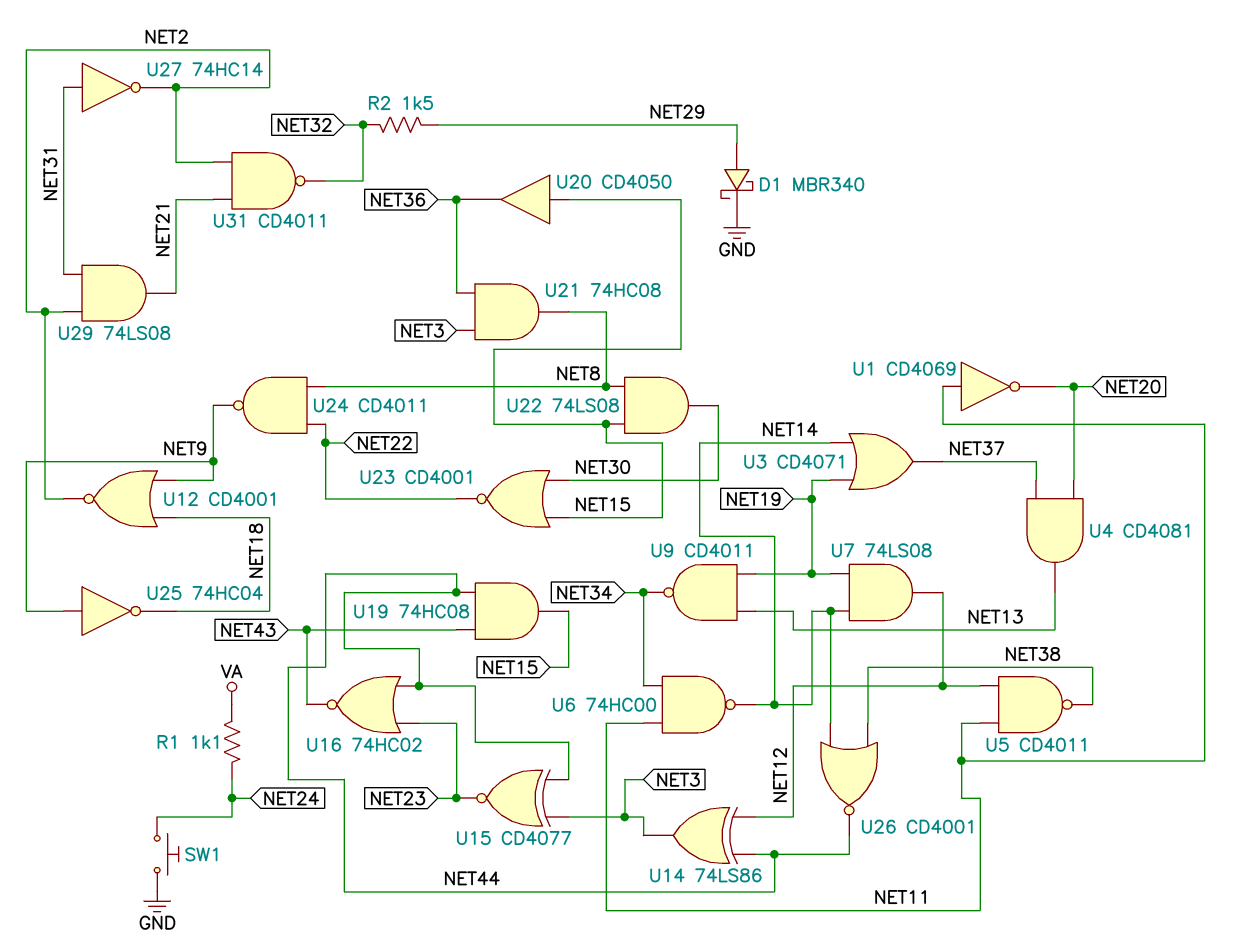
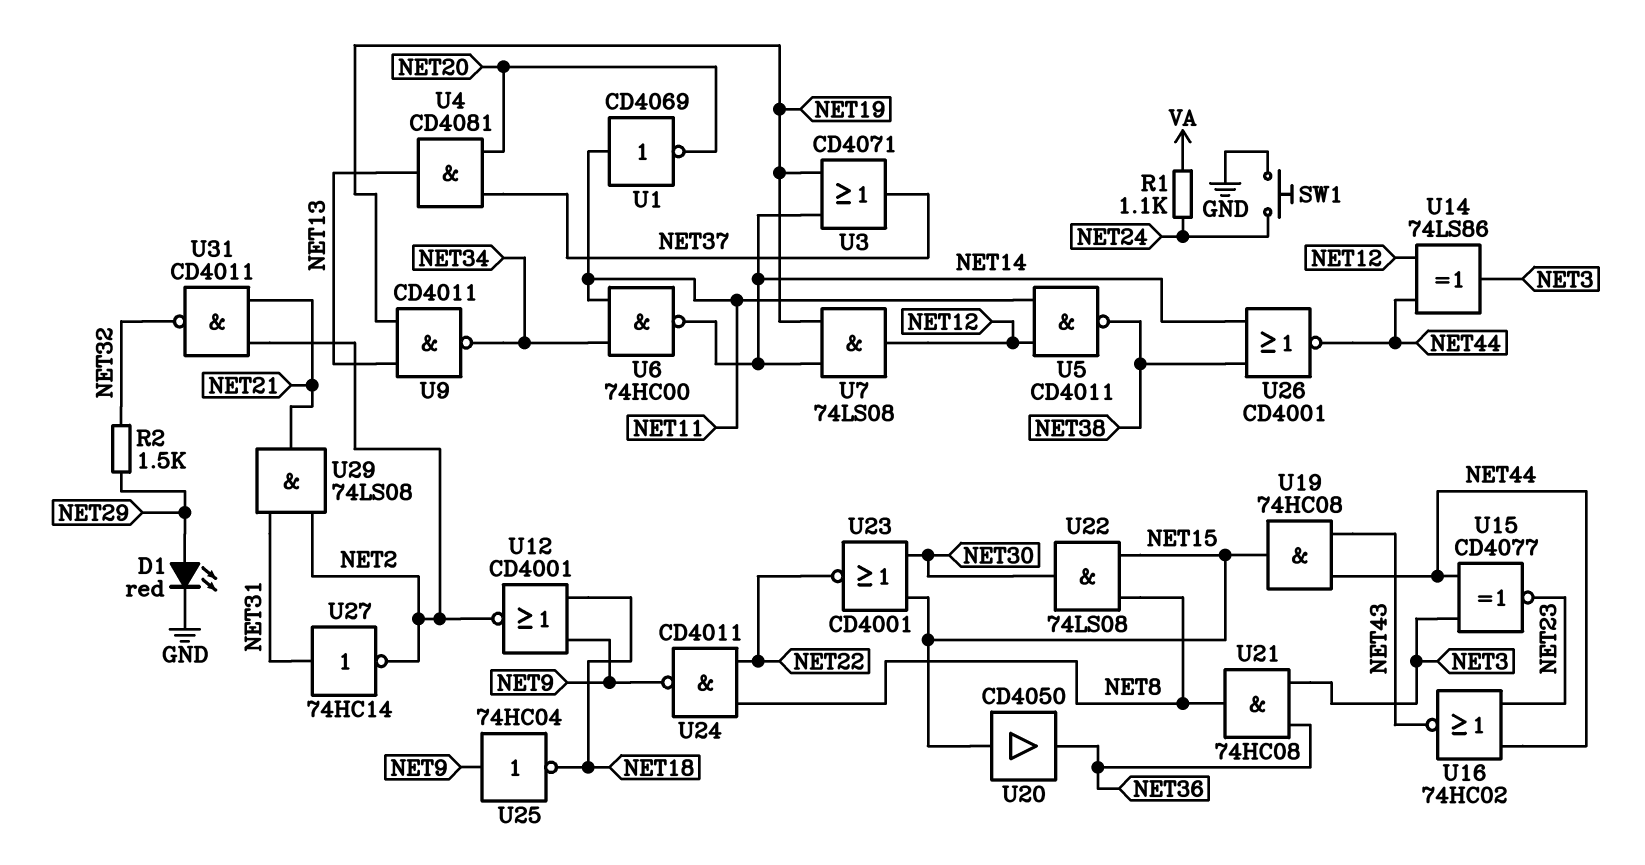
D1: schottky MBR340 (A NET29, K GND) -> LED red (A NET29, K GND)

